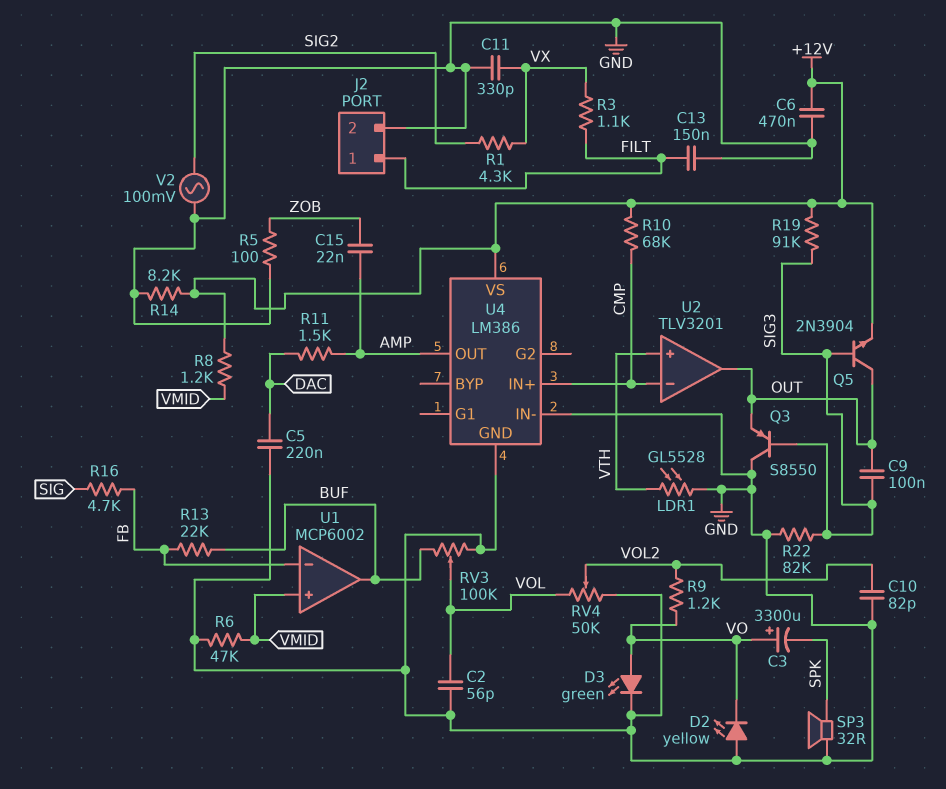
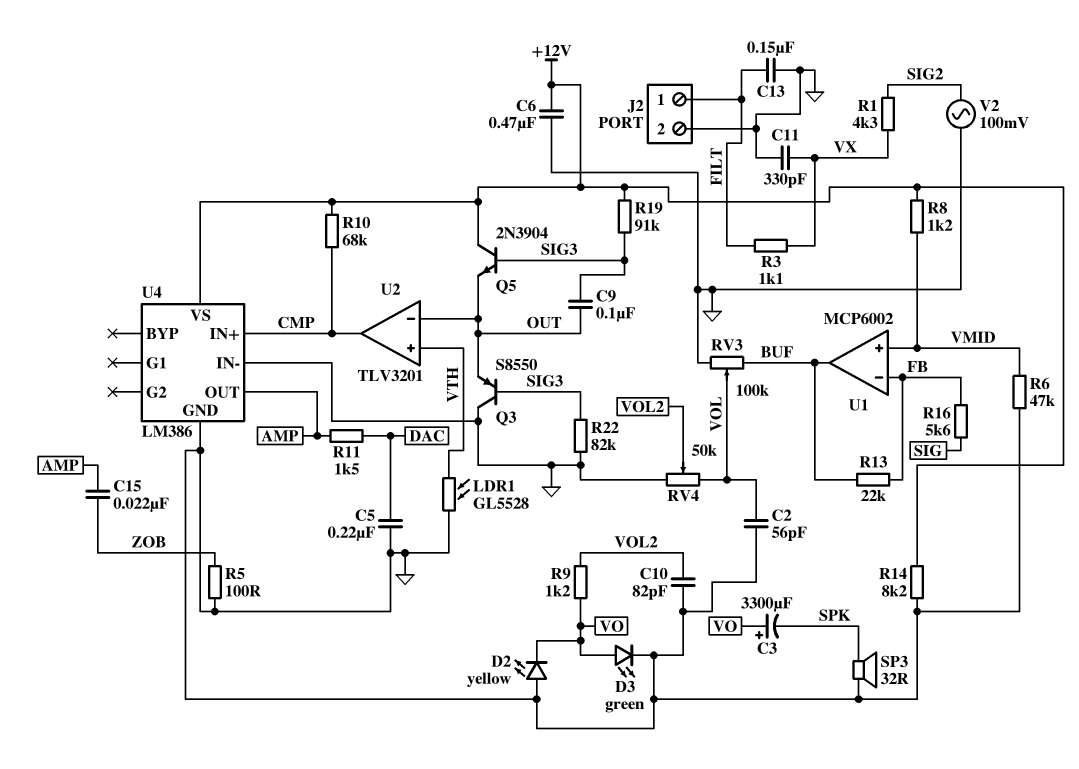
Q5: NPN 2N3904 (B SIG3, C OUT, E +12V) -> NPN 2N3904 (B SIG3, C +12V, E OUT)
R16: 4.7k (FB, SIG) -> 5.6k (FB, SIG)
U2 pin in-: CMP -> OUT
U2 pin out: OUT -> CMP

